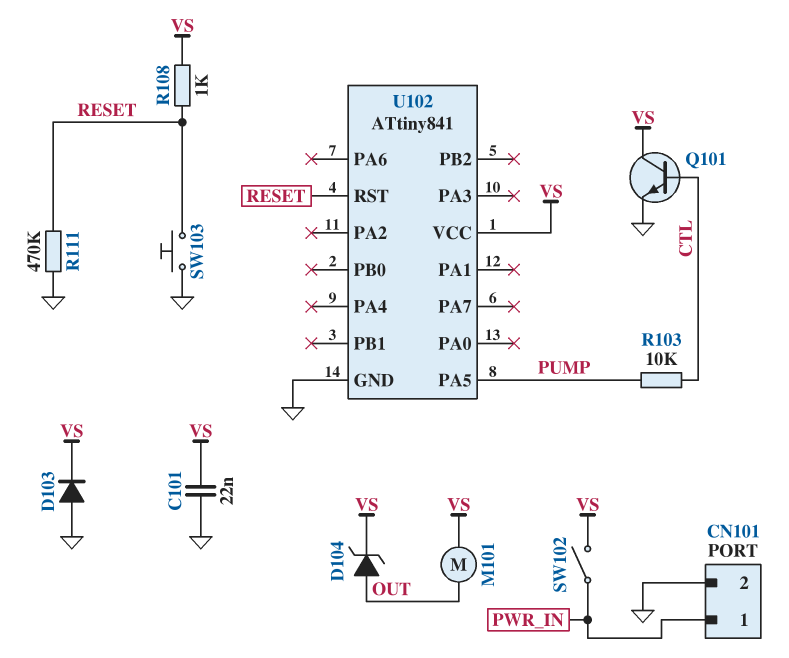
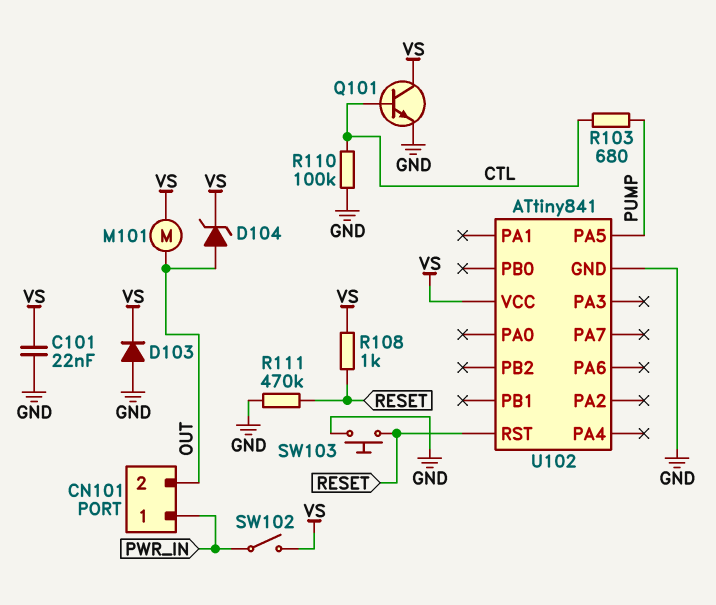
CN101 pin 2: GND -> OUT
R103: 10k (CTL, PUMP) -> 680 (CTL, PUMP)
R110: none -> 100k (CTL, GND)

